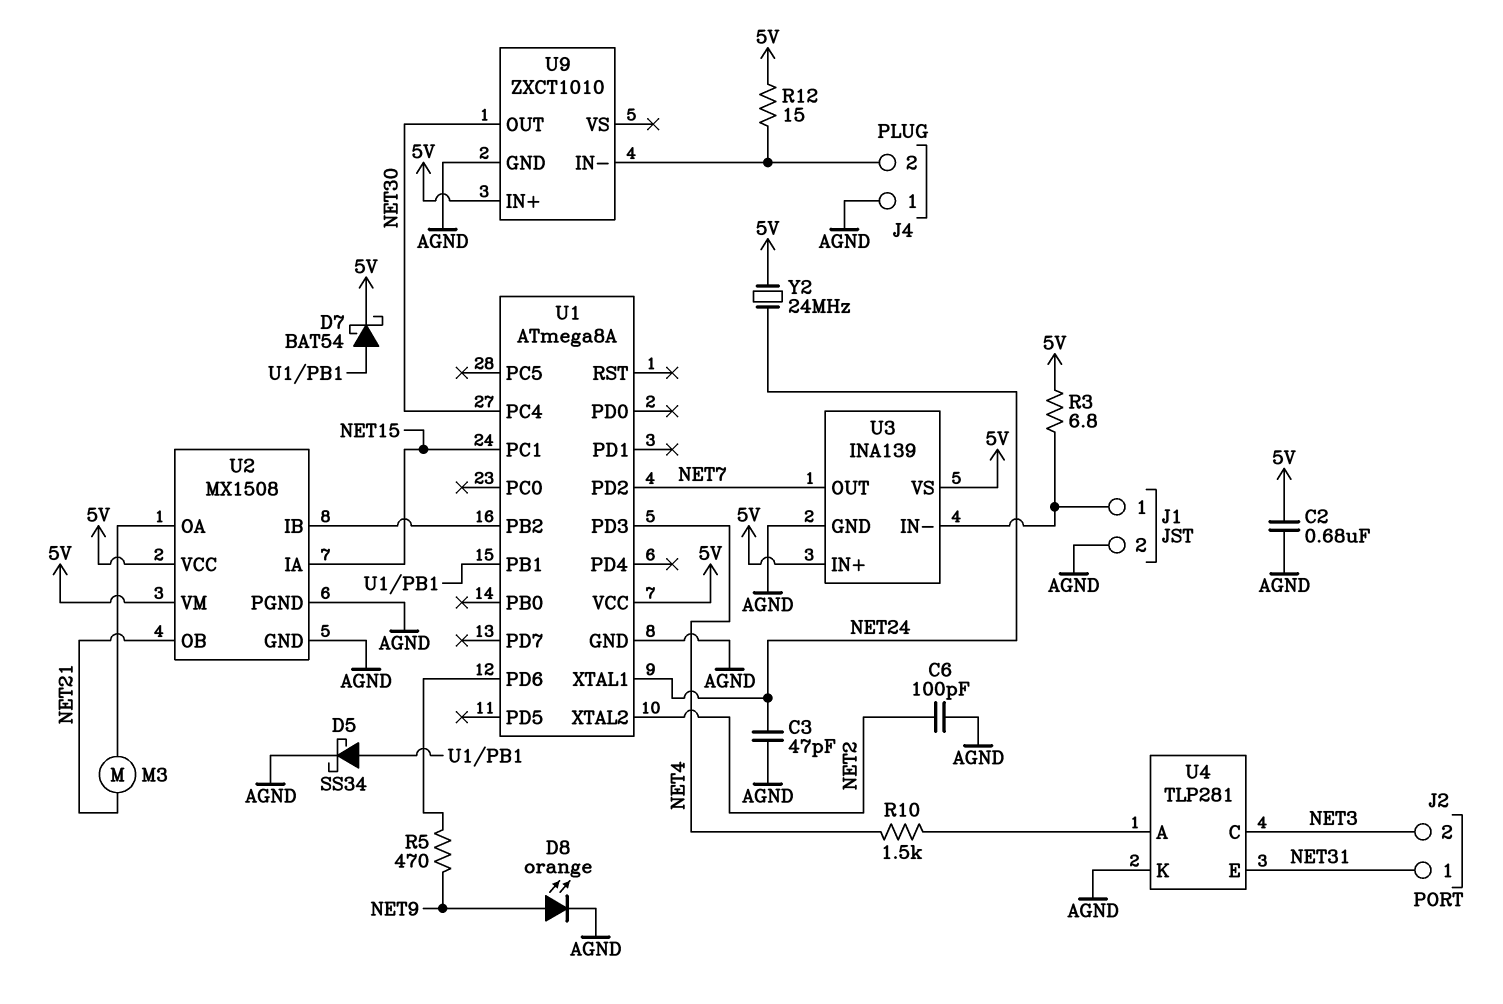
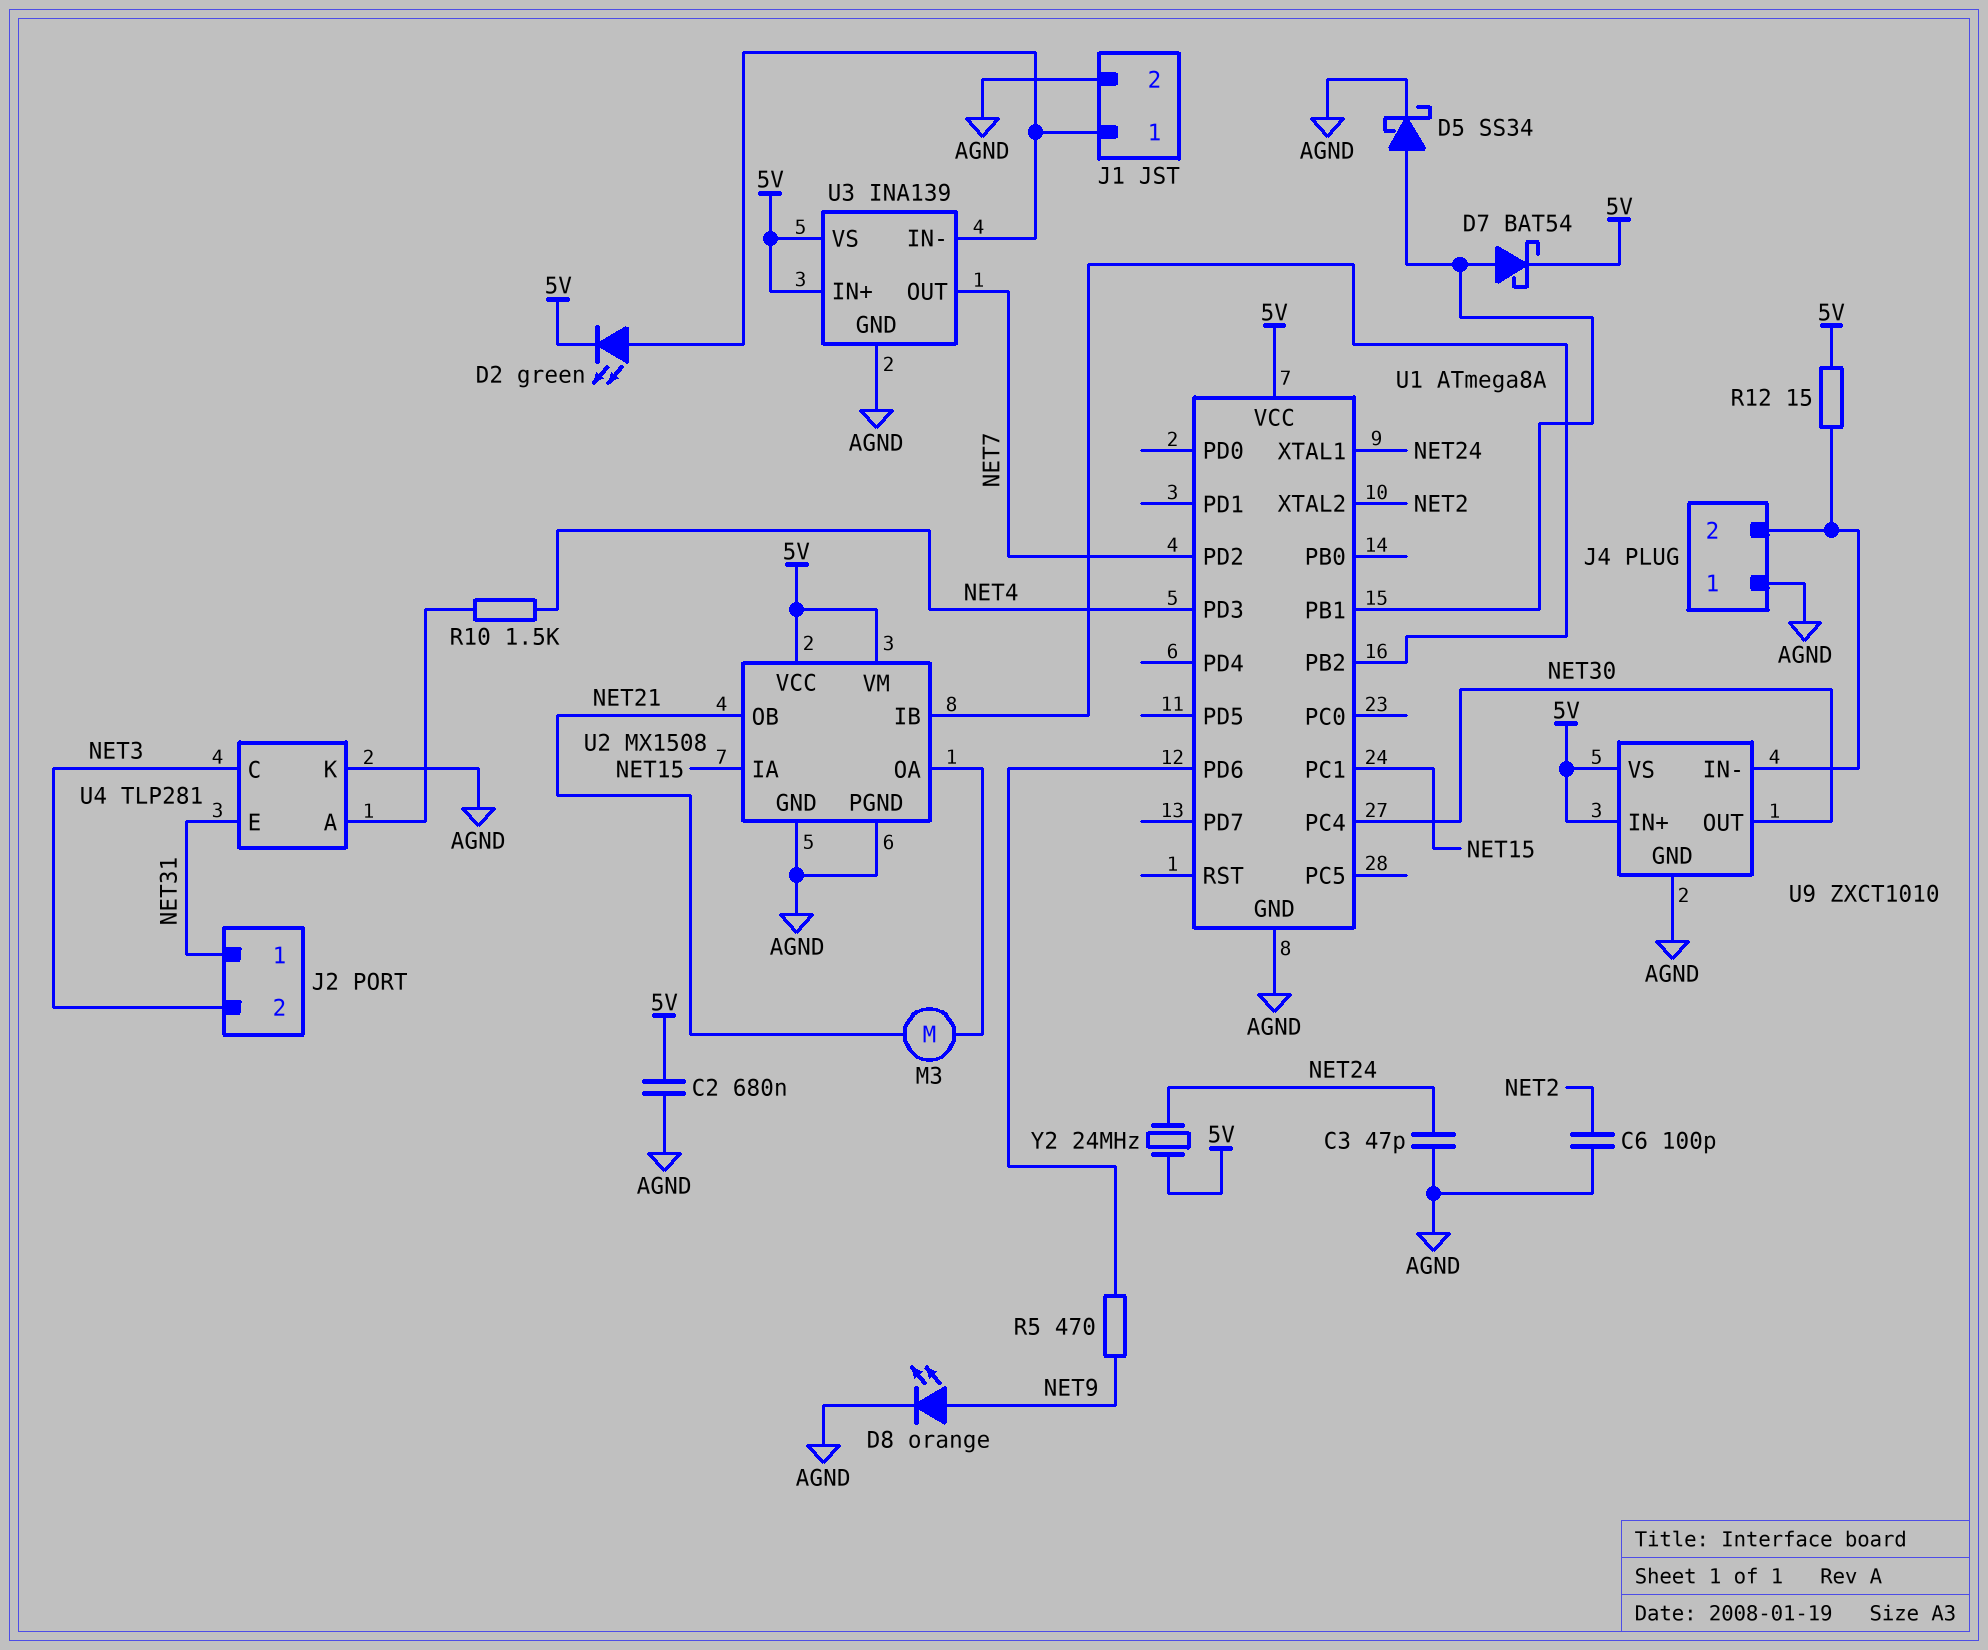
D2: none -> LED green (A J1/1, K 5V)
R3: 6.8 (5V, J1/1) -> none
U9 pin VS: none -> 5V

